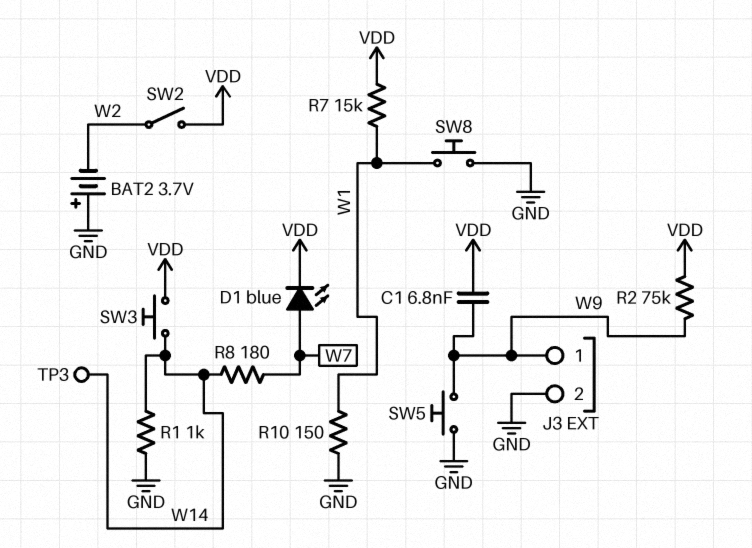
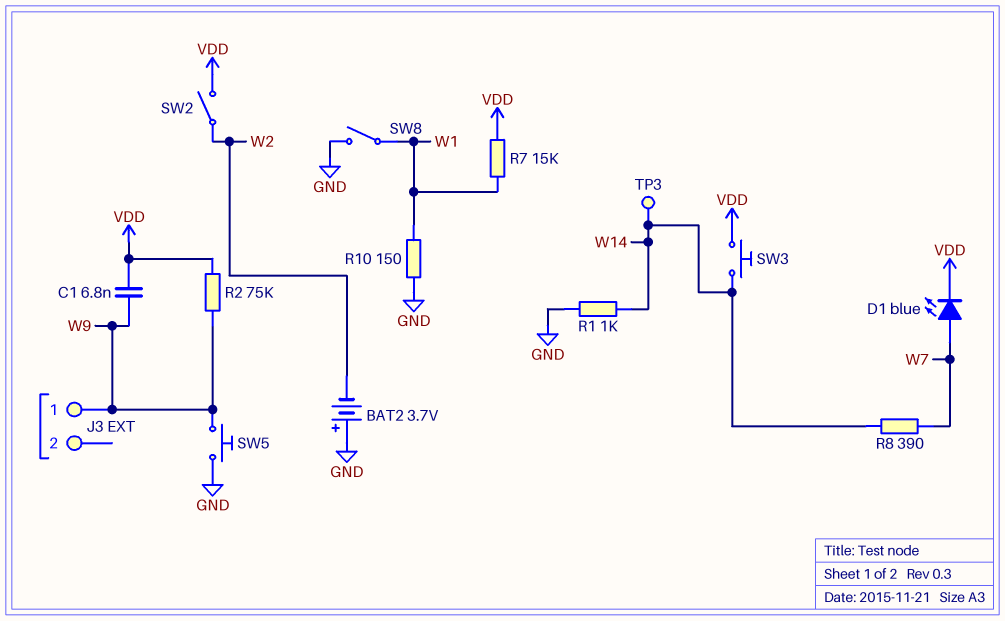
J3 pin 2: GND -> none
R8: 180 (W7, W14) -> 390 (W7, W14)
SW8: button (GND, W1) -> switch (GND, W1)

